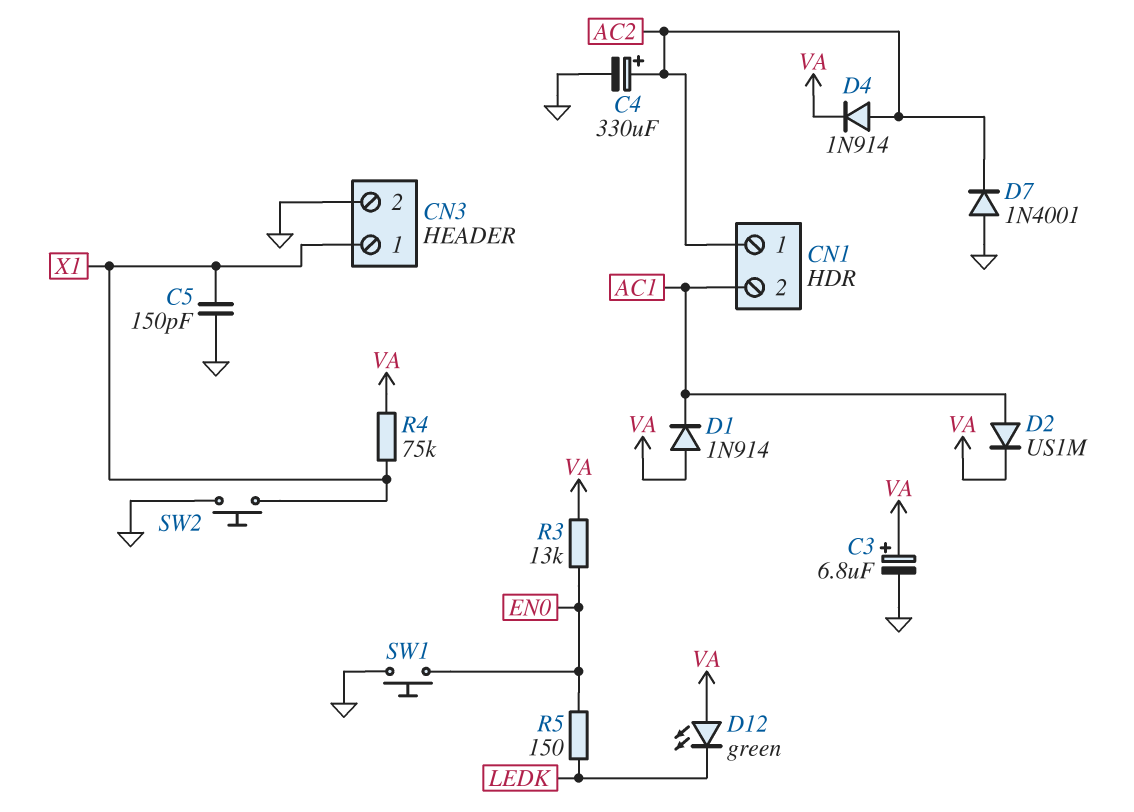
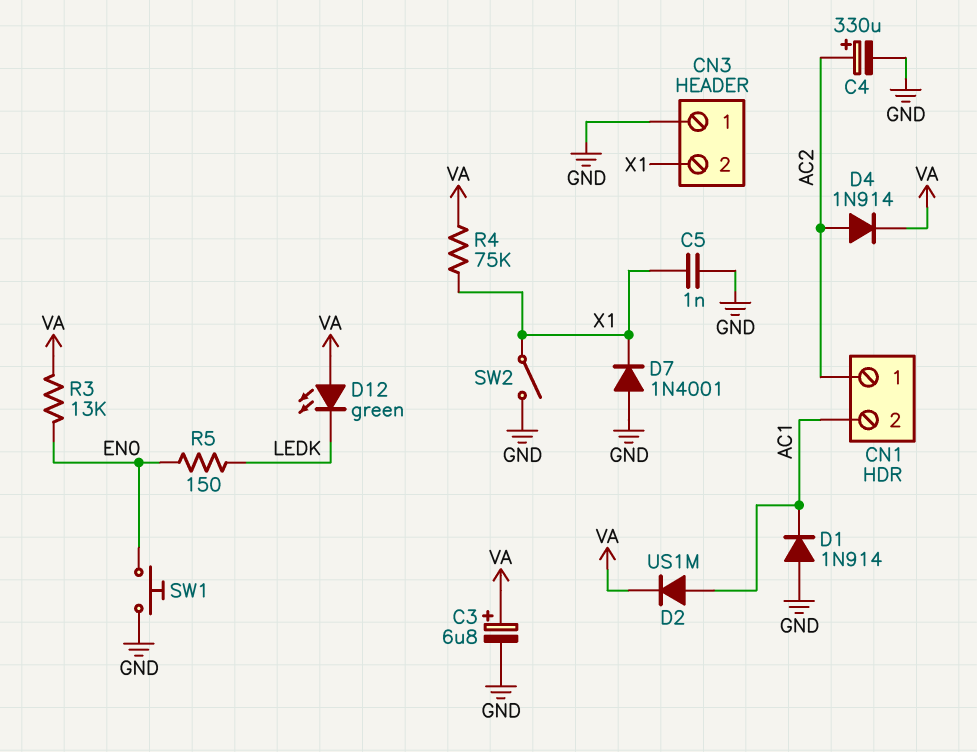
C5: 150pF (GND, X1) -> 1nF (GND, X1)
CN3 pin 1: X1 -> GND
CN3 pin 2: GND -> X1
D1: diode 1N914 (A VA, K AC1) -> diode 1N914 (A GND, K AC1)
D7: diode 1N4001 (A GND, K AC2) -> diode 1N4001 (A GND, K X1)
SW2: button (GND, X1) -> switch (GND, X1)

